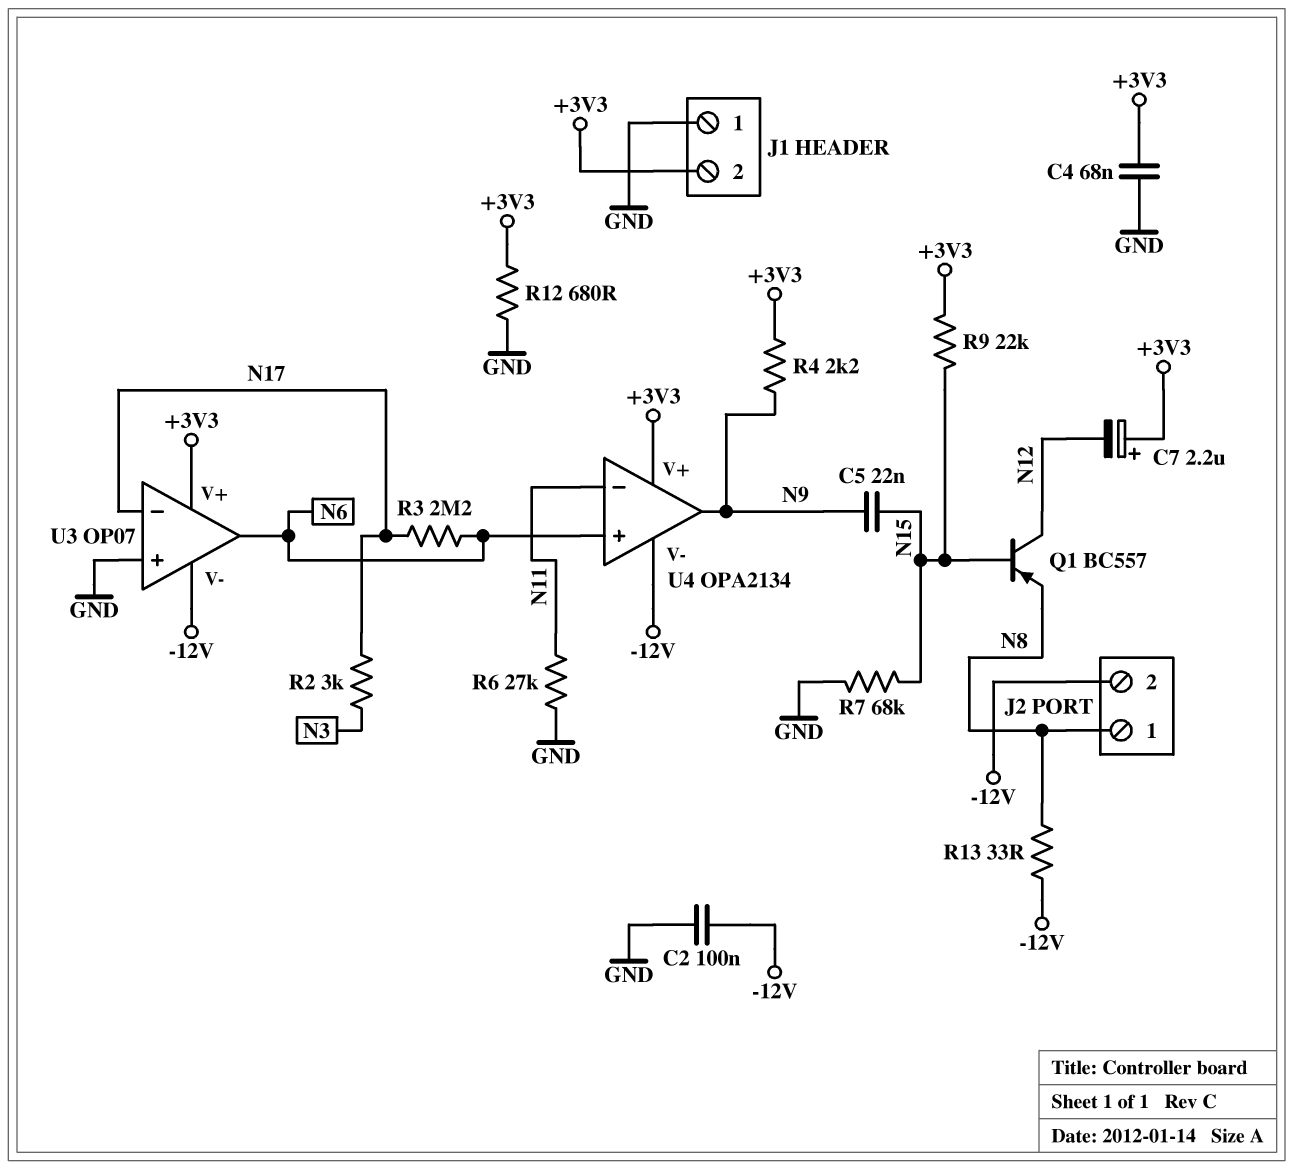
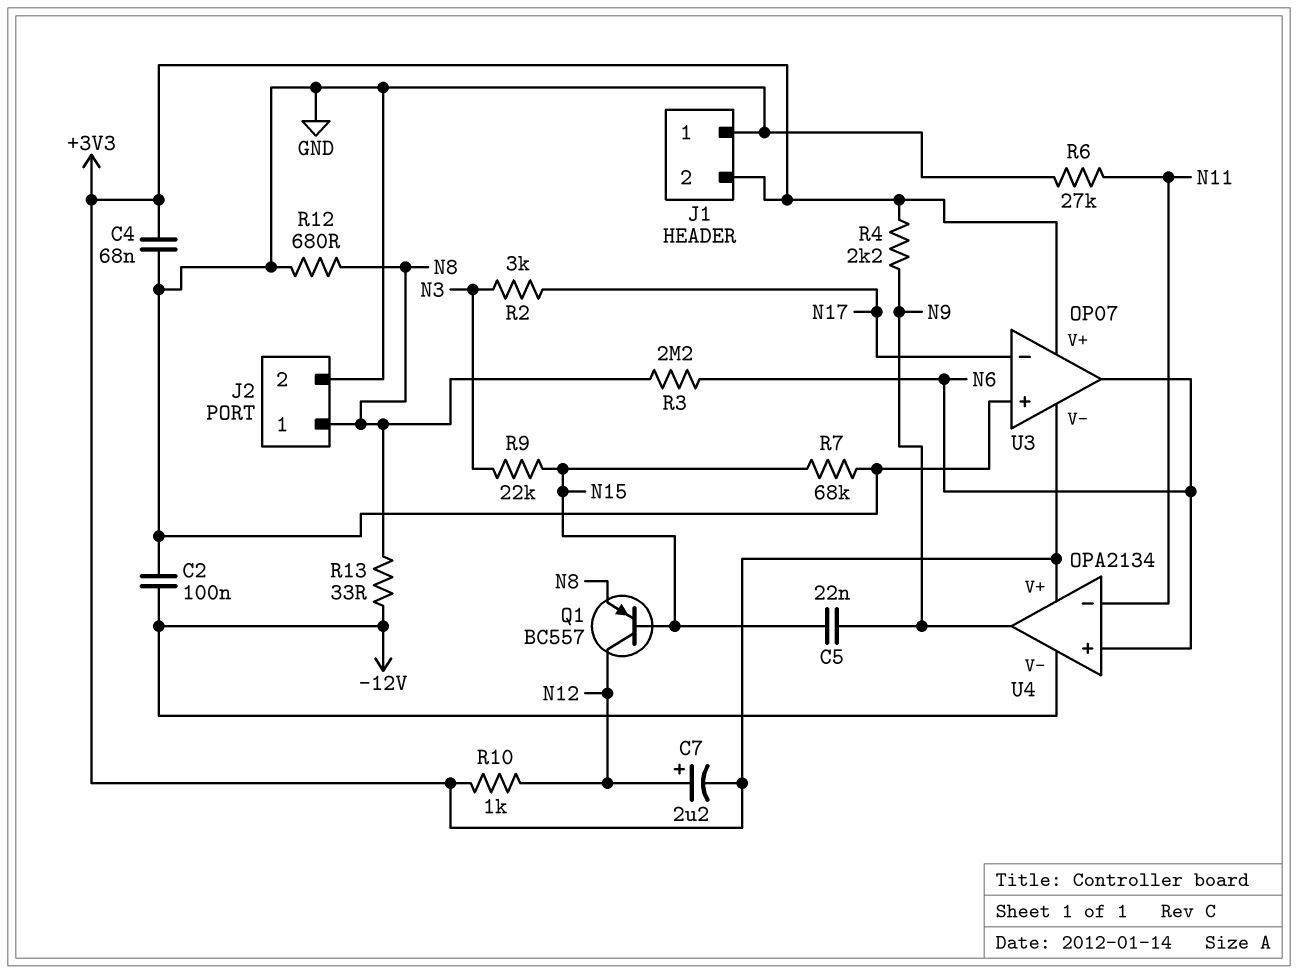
C7: 2.2uF (plus +3V3, minus N12) -> 2.2uF (plus N12, minus +3V3)
J2 pin 2: -12V -> GND
R3: 2.2M (N6, N17) -> 2.2M (N6, N8)
R9: 22k (+3V3, N15) -> 22k (N3, N15)
R10: none -> 1k (+3V3, N12)
R12: 680 (+3V3, GND) -> 680 (GND, N8)
U3 pin V-: -12V -> +3V3

